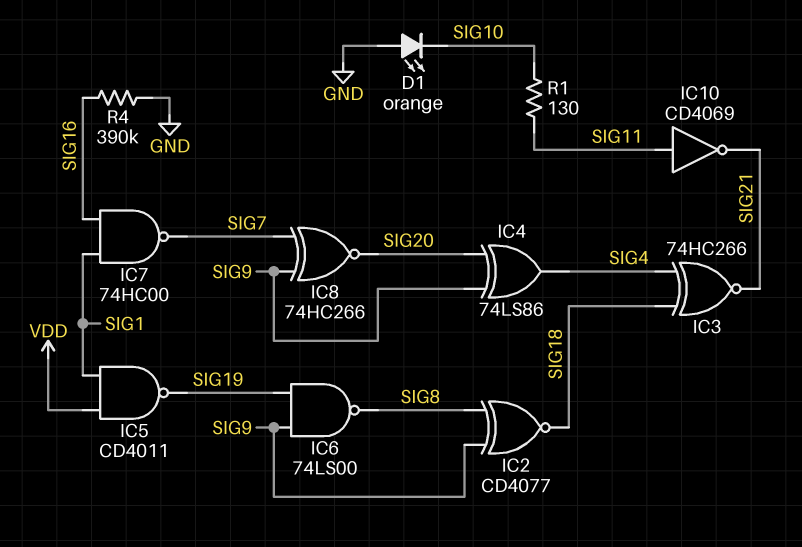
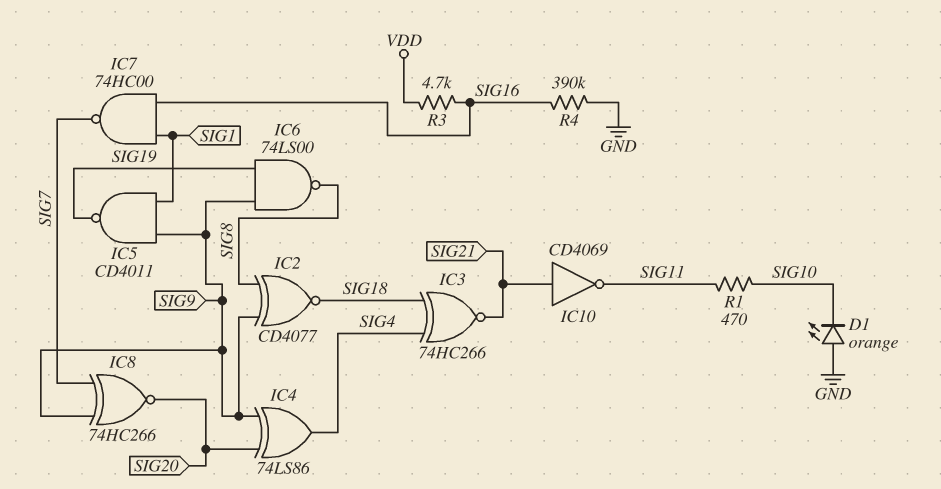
IC5: NAND CD4011 (in SIG1, in VDD, out SIG19) -> NAND CD4011 (in SIG1, in SIG9, out SIG19)
IC10: NOT CD4069 (in SIG11, out SIG21) -> NOT CD4069 (in SIG21, out SIG11)
R1: 130 (SIG10, SIG11) -> 470 (SIG10, SIG11)
R3: none -> 4.7k (SIG16, VDD)

